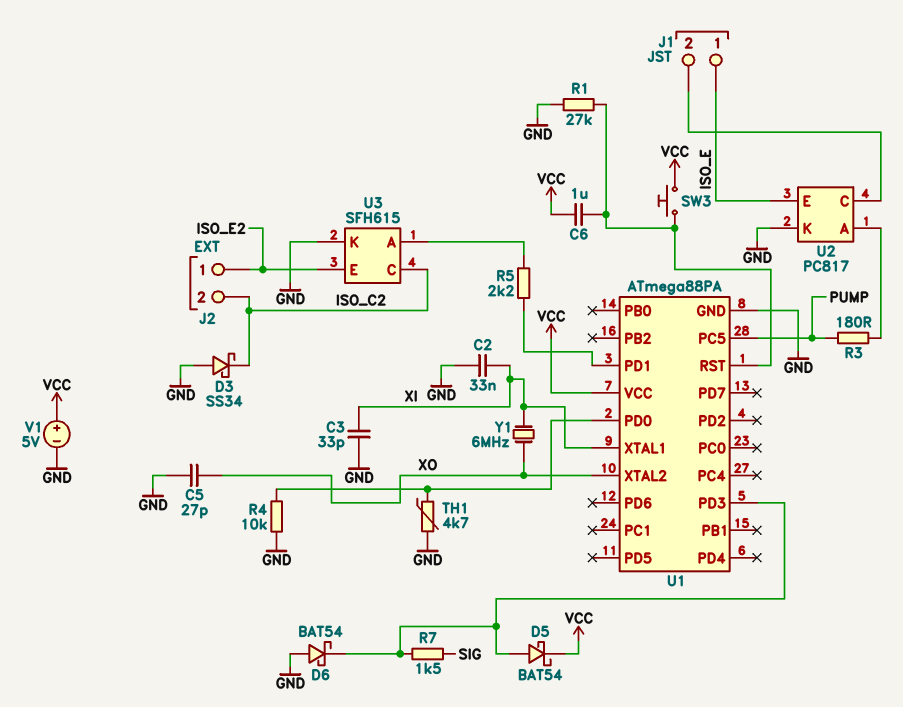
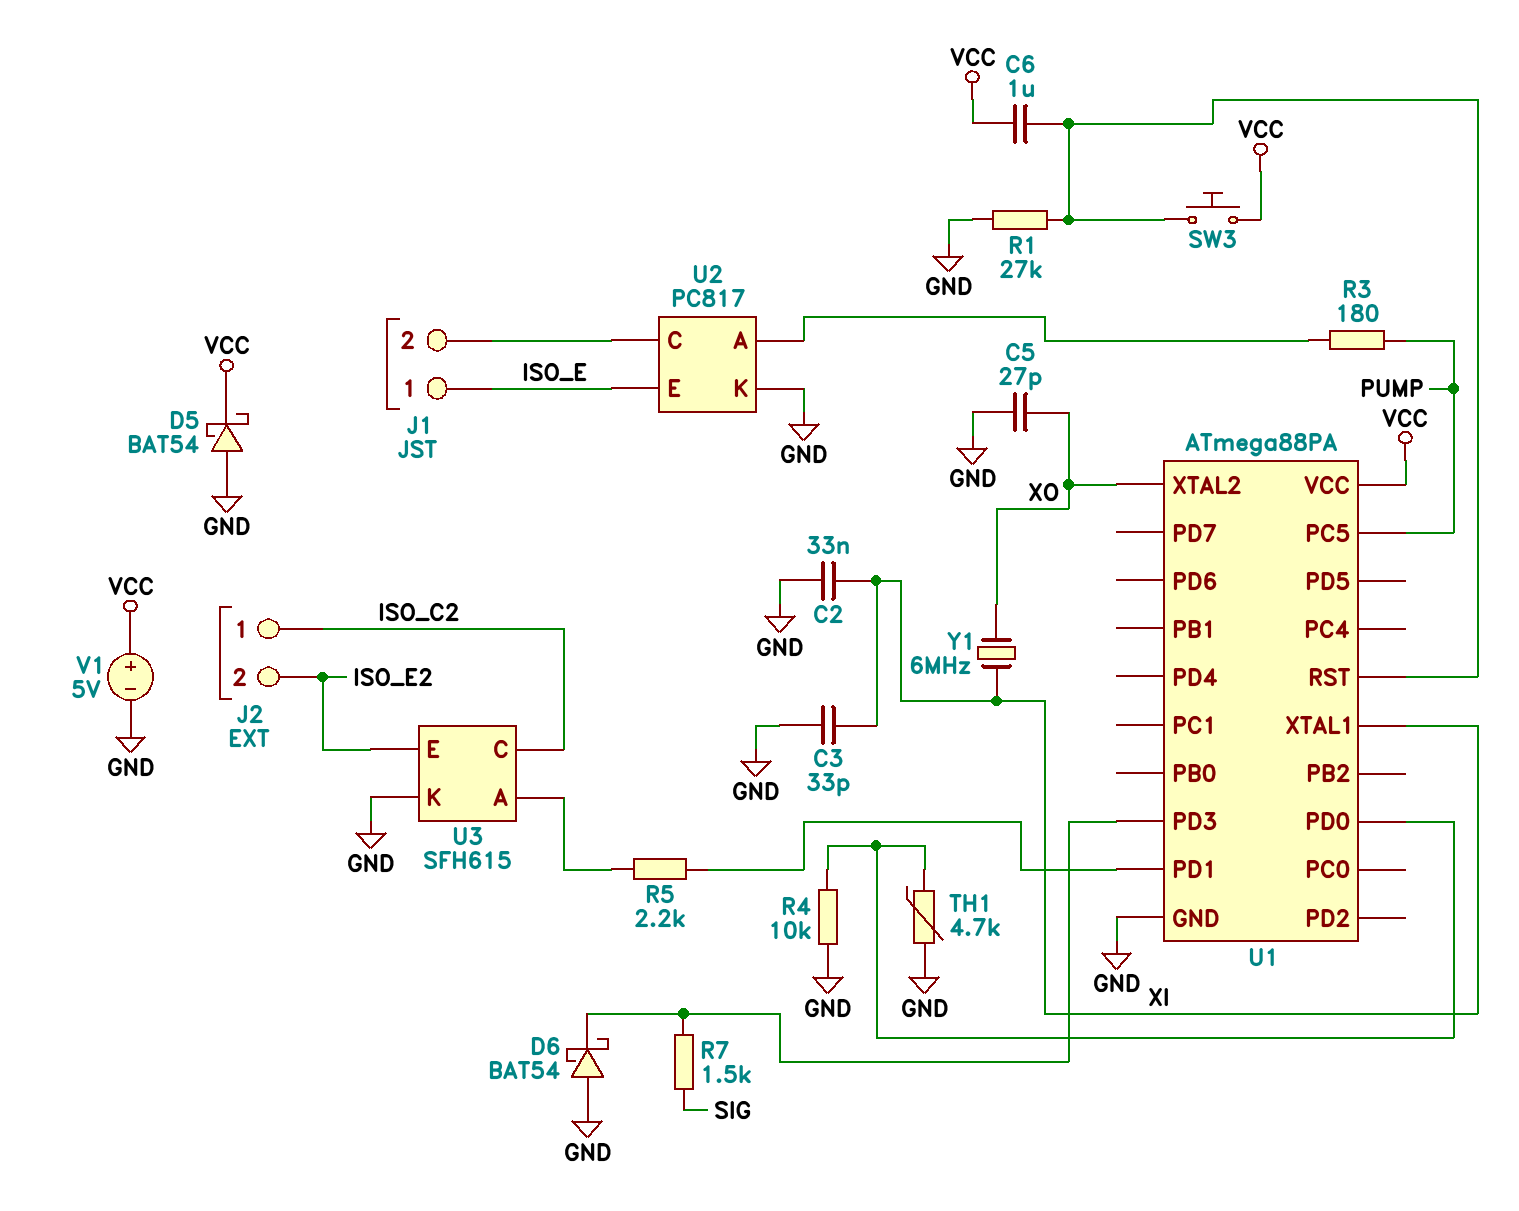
D3: schottky SS34 (A GND, K ISO_C2) -> none
D5: schottky BAT54 (A U1/PD3, K VCC) -> schottky BAT54 (A GND, K VCC)
J2 pin 1: ISO_E2 -> ISO_C2
J2 pin 2: ISO_C2 -> ISO_E2

